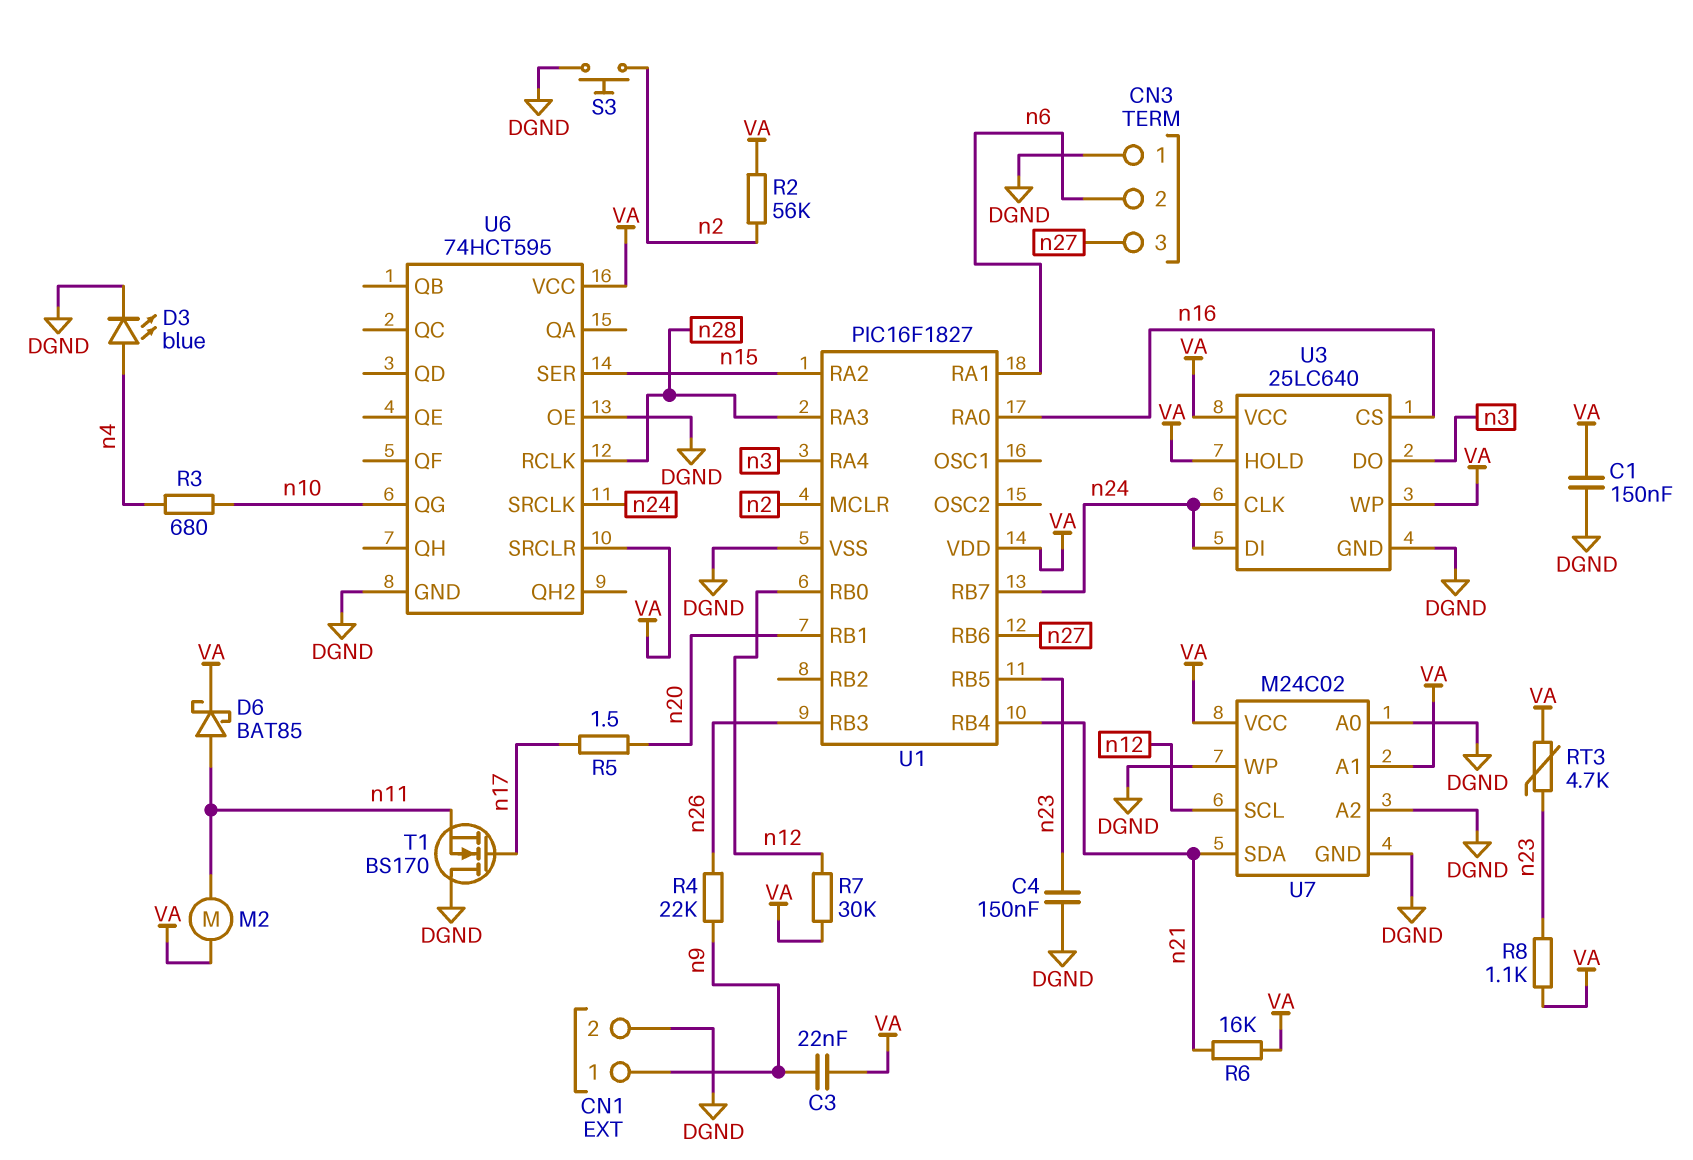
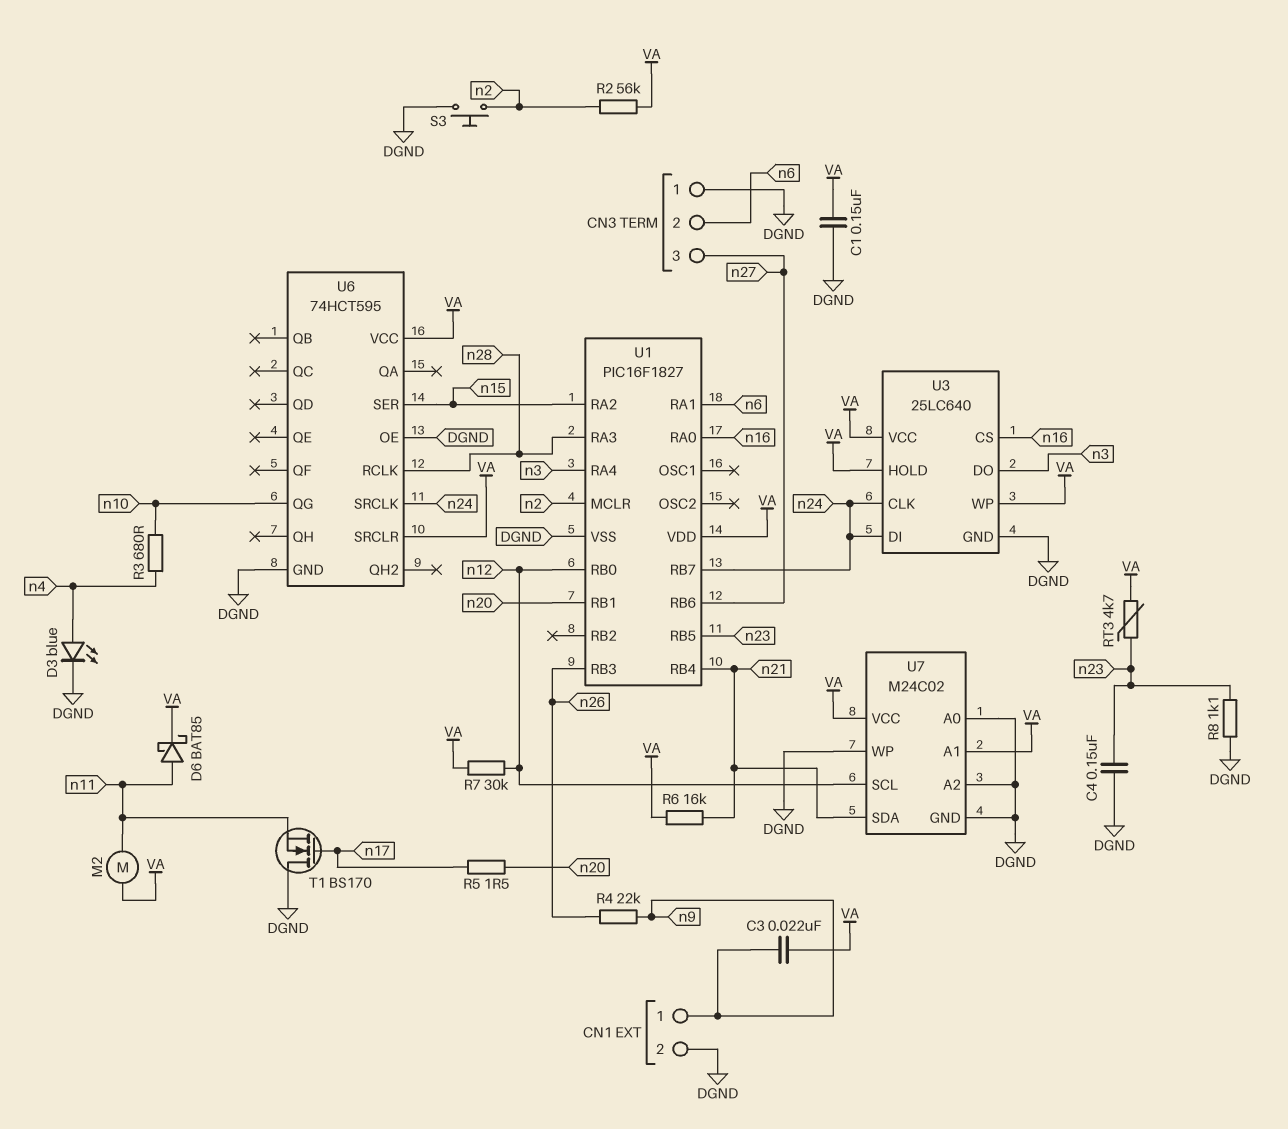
R8: 1.1k (VA, n23) -> 1.1k (DGND, n23)

